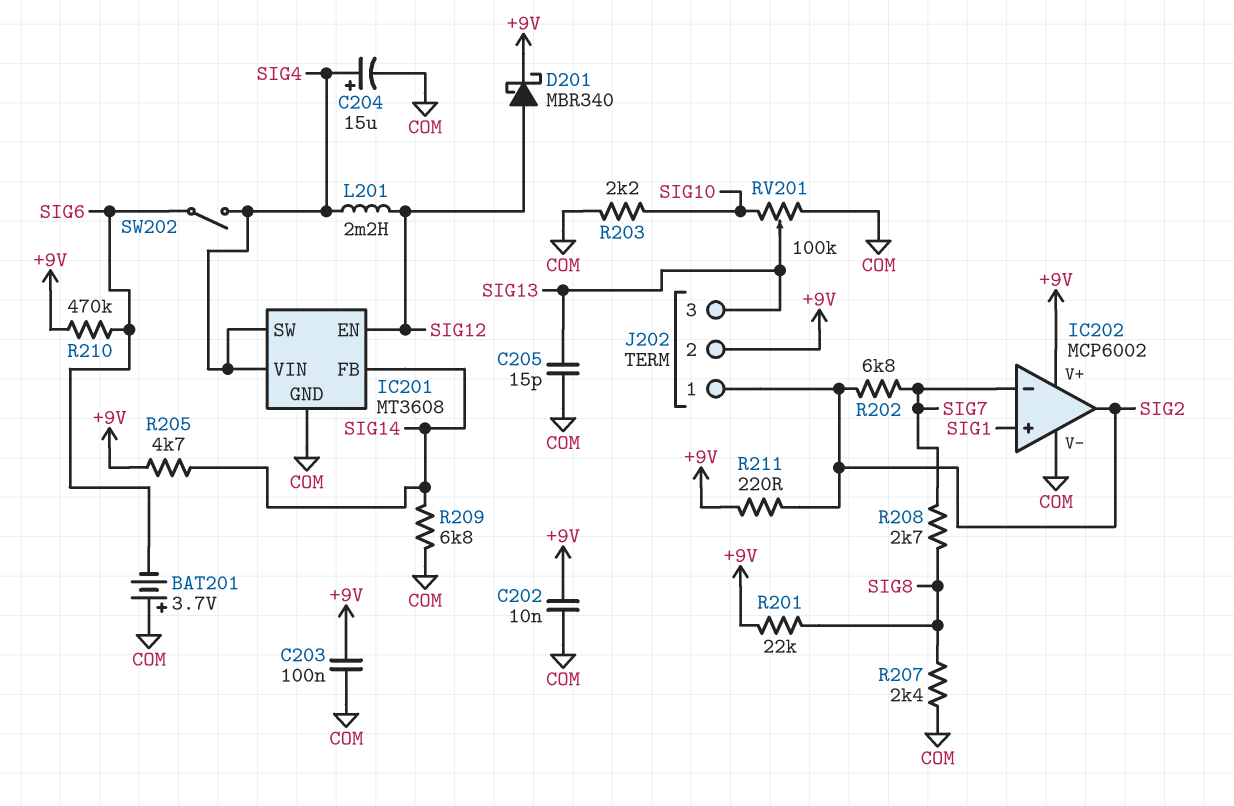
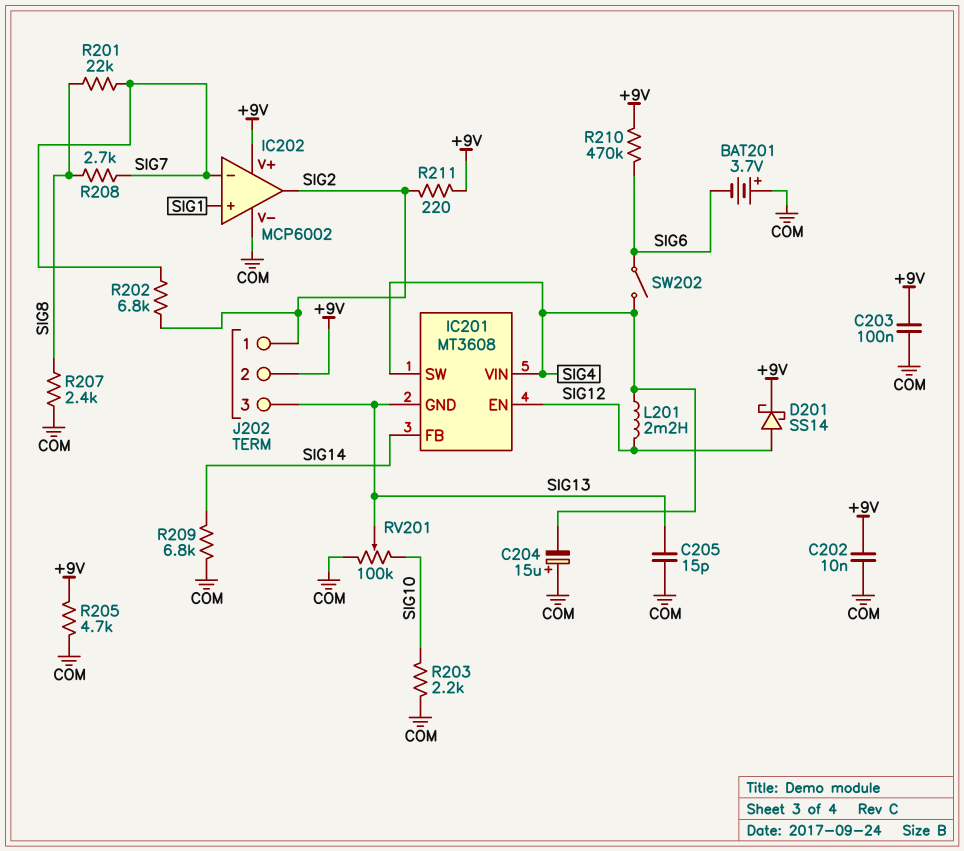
C204: 15uF (plus SIG4, minus COM) -> 15uF (plus COM, minus SIG4)
D201: schottky MBR340 (A SIG12, K +9V) -> schottky SS14 (A SIG12, K +9V)
IC201 pin GND: COM -> SIG13
R201: 22k (+9V, SIG8) -> 22k (SIG7, SIG8)
R205: 4.7k (+9V, SIG14) -> 4.7k (+9V, COM)

